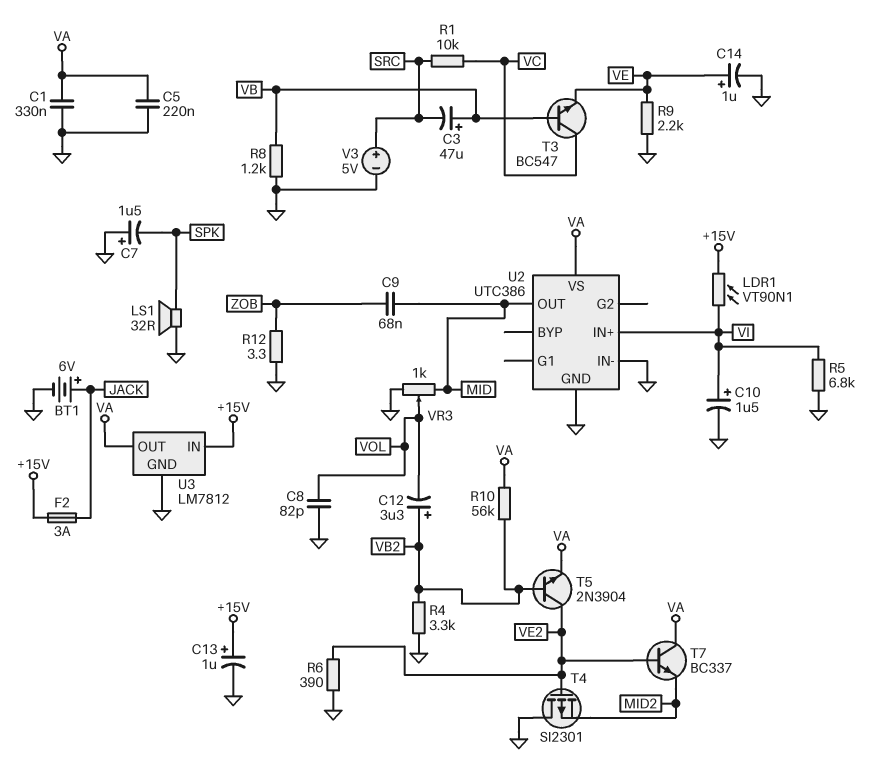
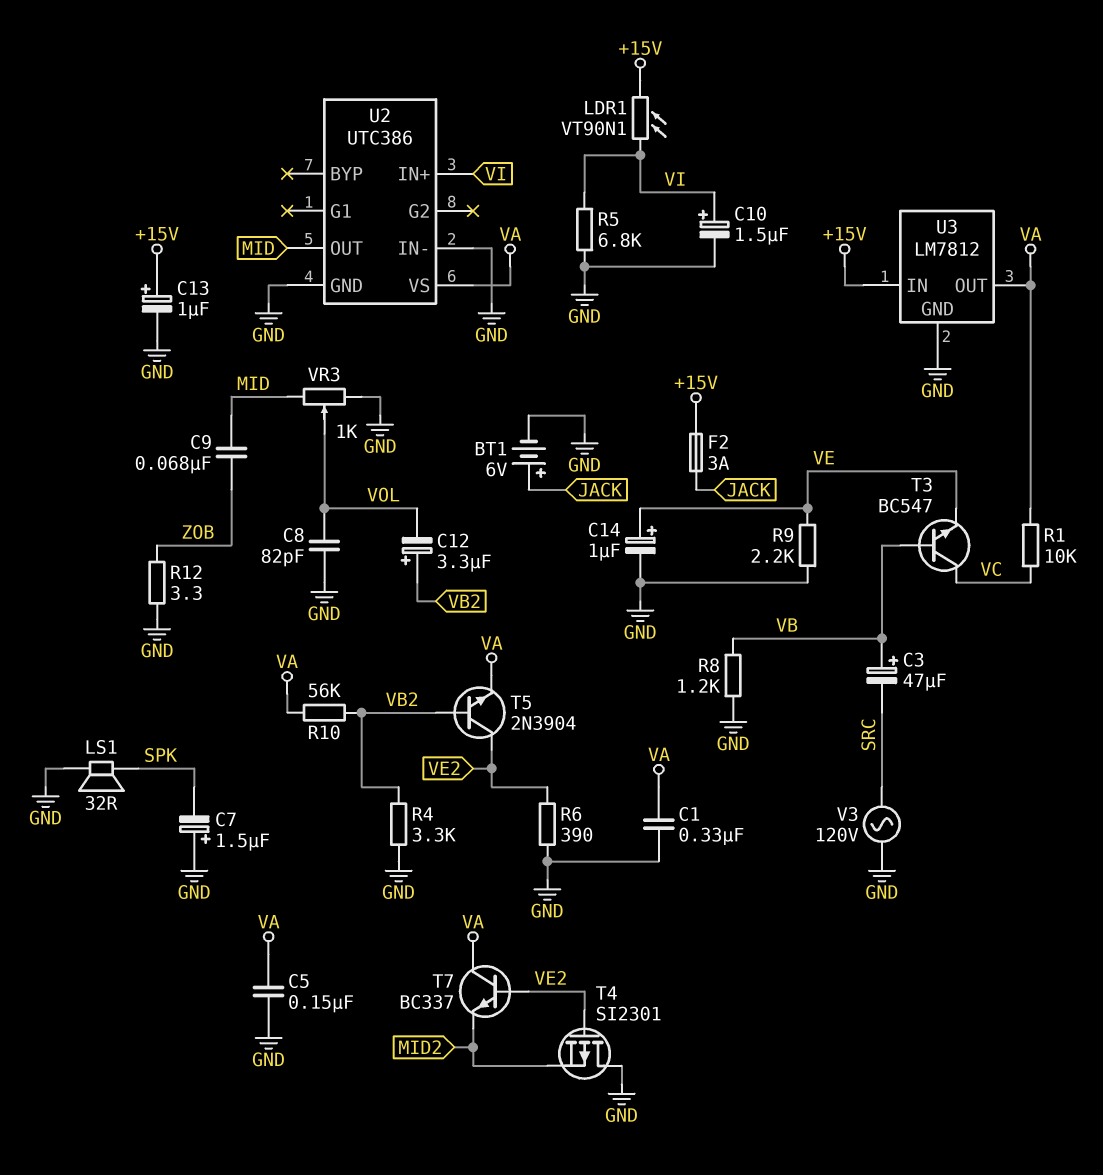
C5: 220nF (GND, VA) -> 150nF (GND, VA)
R1: 10k (SRC, VC) -> 10k (VA, VC)
V3: 5V (plus SRC, minus GND) -> AC 120V (GND, SRC)

